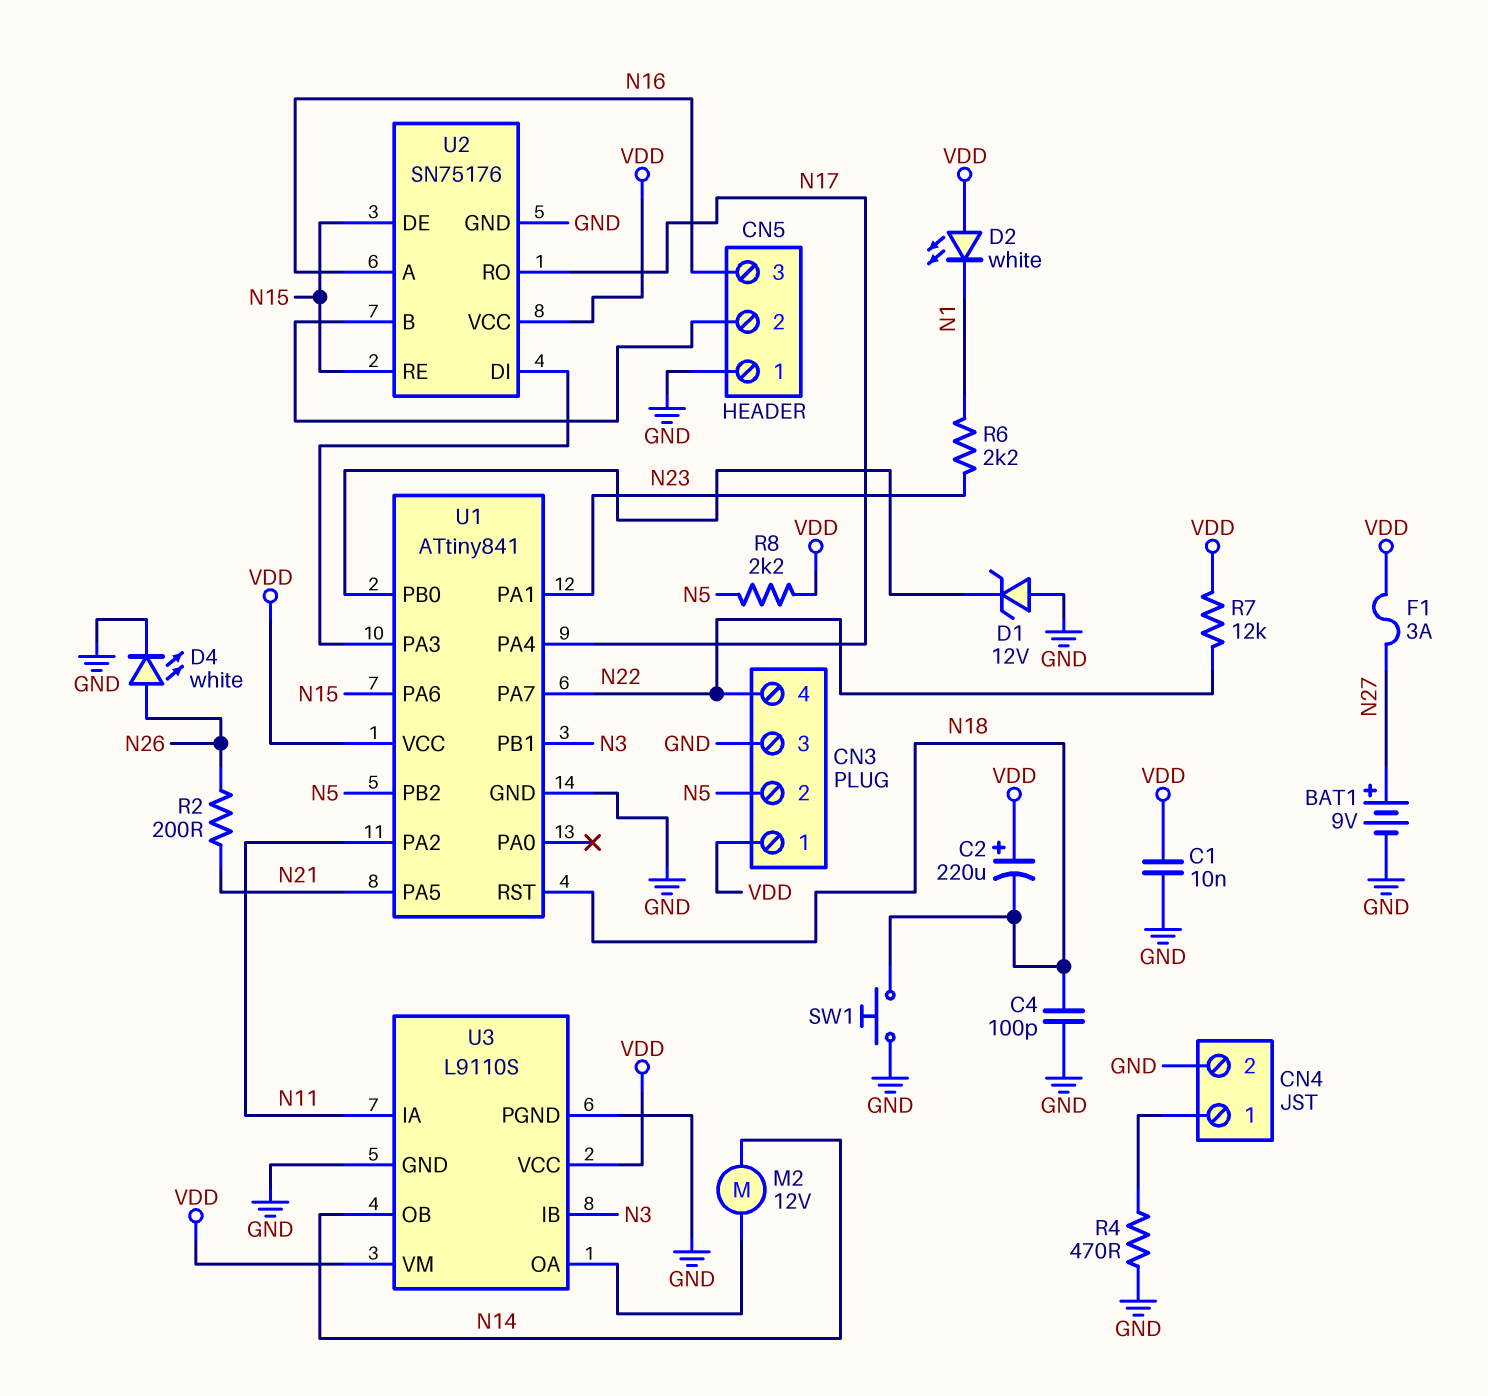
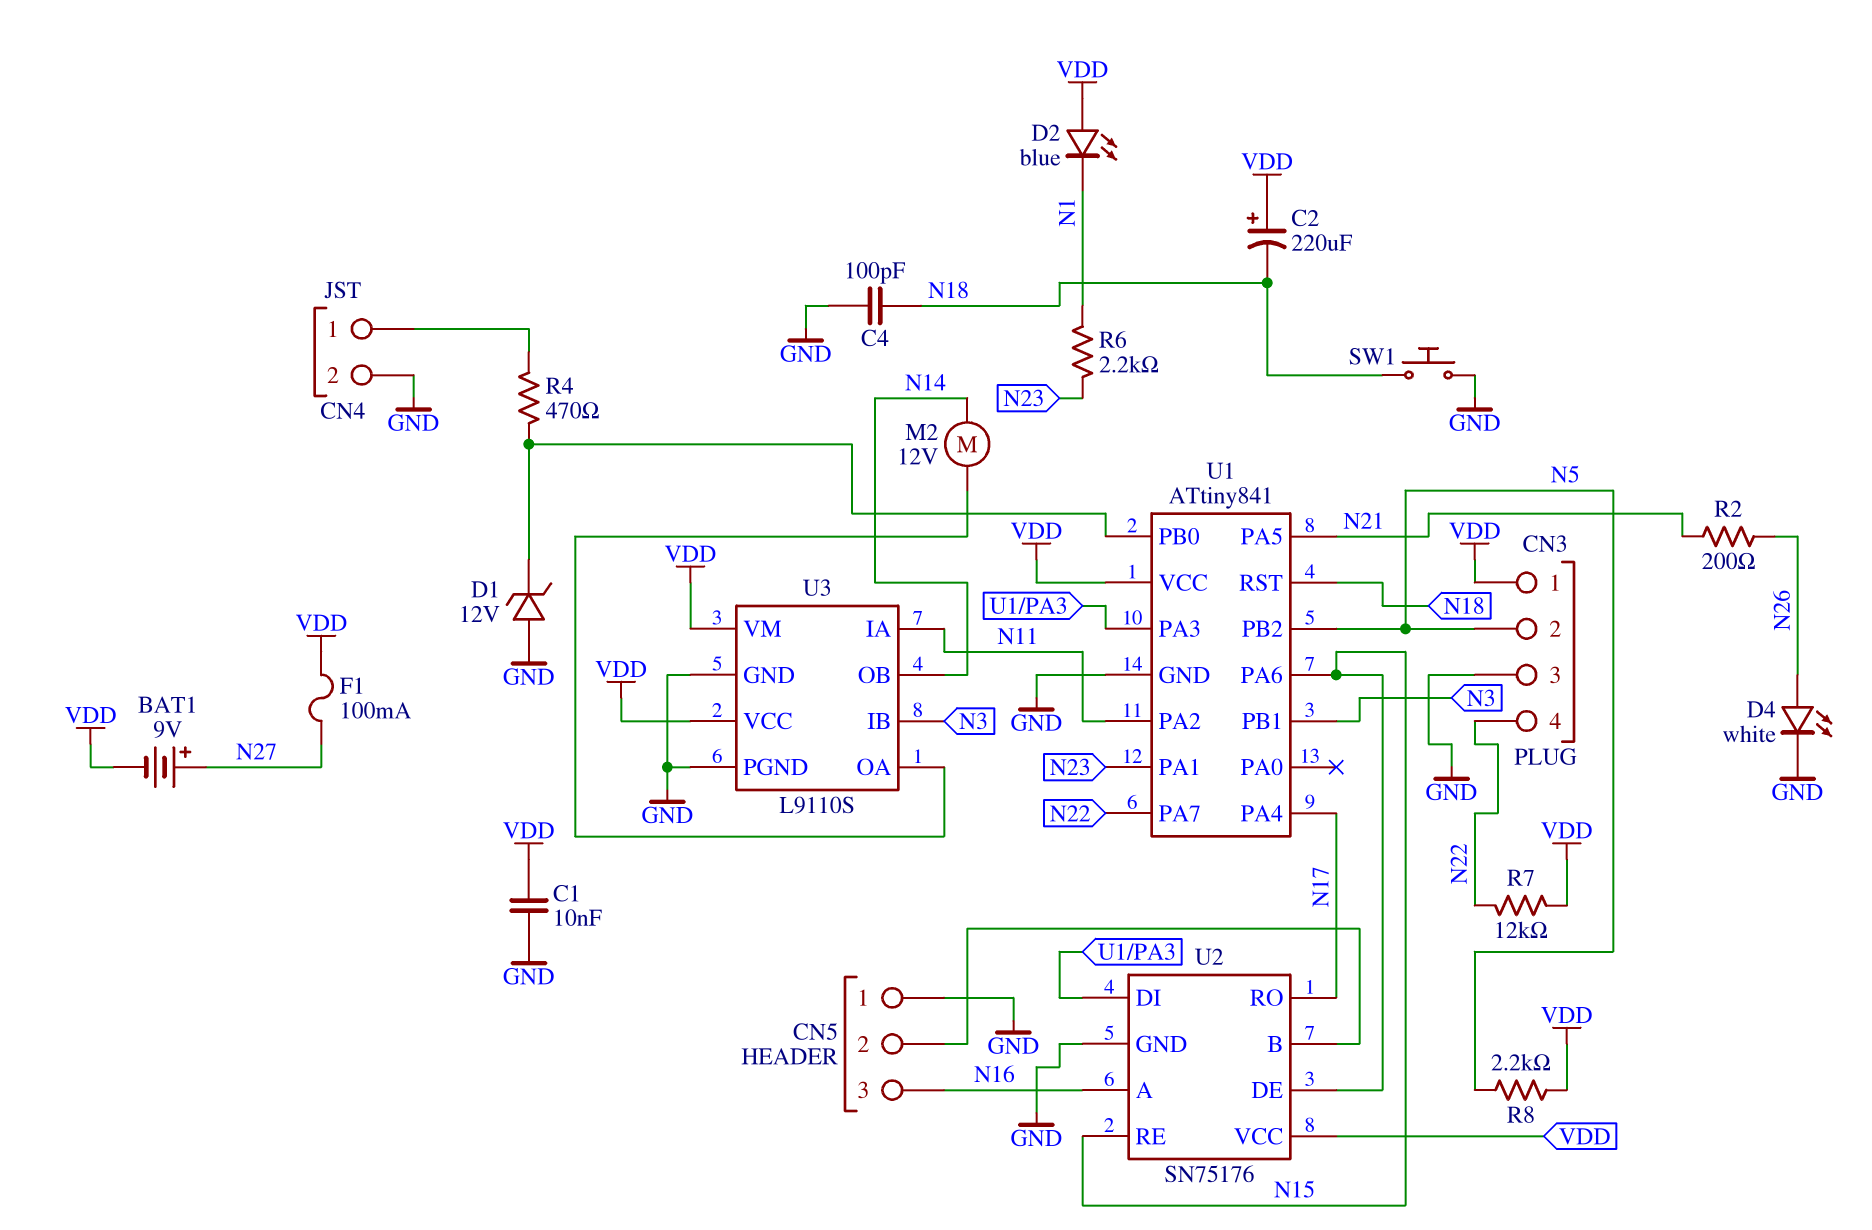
BAT1: 9V (plus N27, minus GND) -> 9V (plus N27, minus VDD)
D2: LED white (A VDD, K N1) -> LED blue (A VDD, K N1)
F1: 3A (N27, VDD) -> 100mA (N27, VDD)
R4: 470 (CN4/1, GND) -> 470 (CN4/1, U1/PB0)

